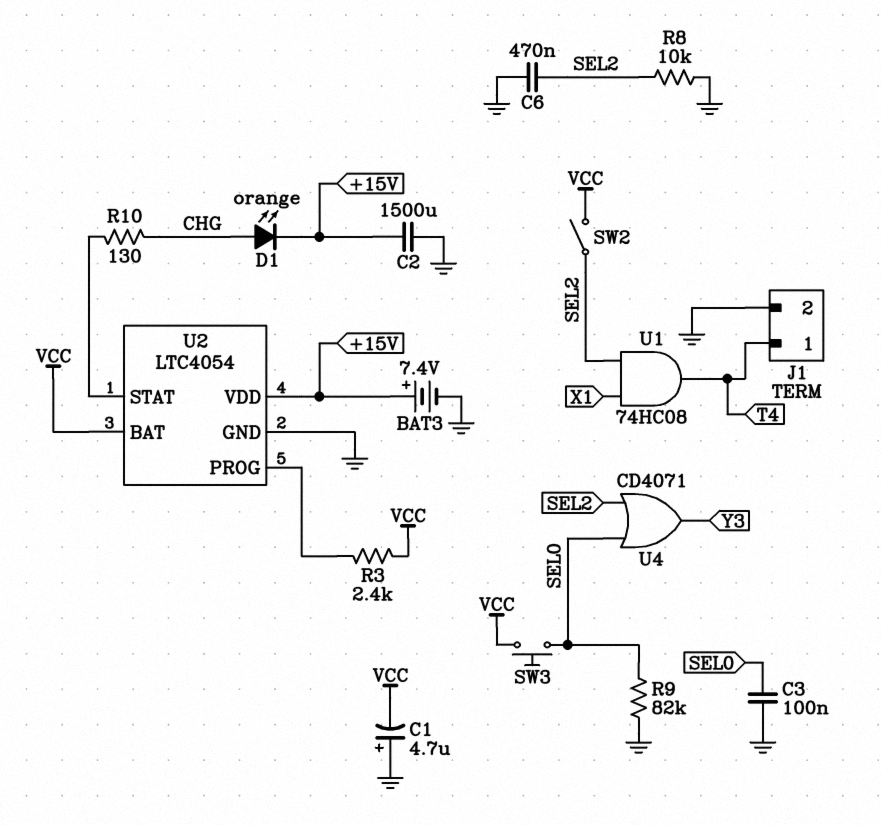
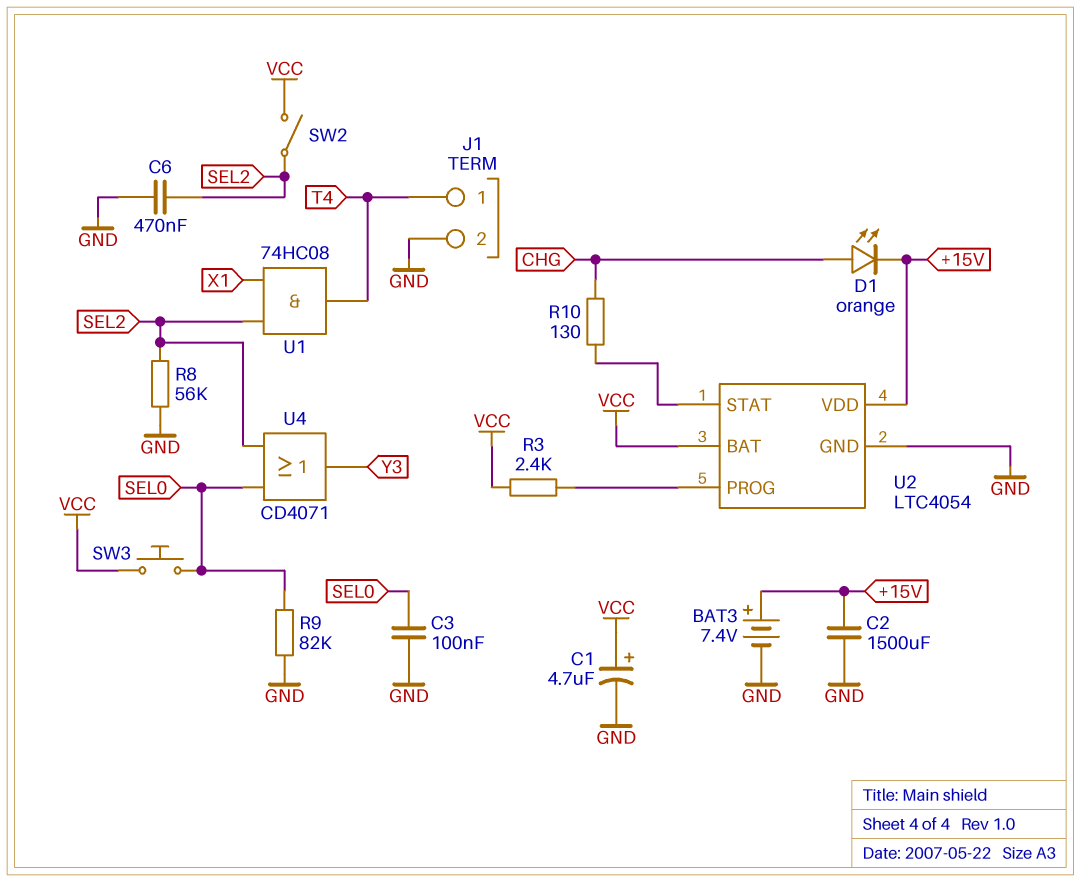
C1: 4.7uF (plus GND, minus VCC) -> 4.7uF (plus VCC, minus GND)
R8: 10k (GND, SEL2) -> 56k (GND, SEL2)

